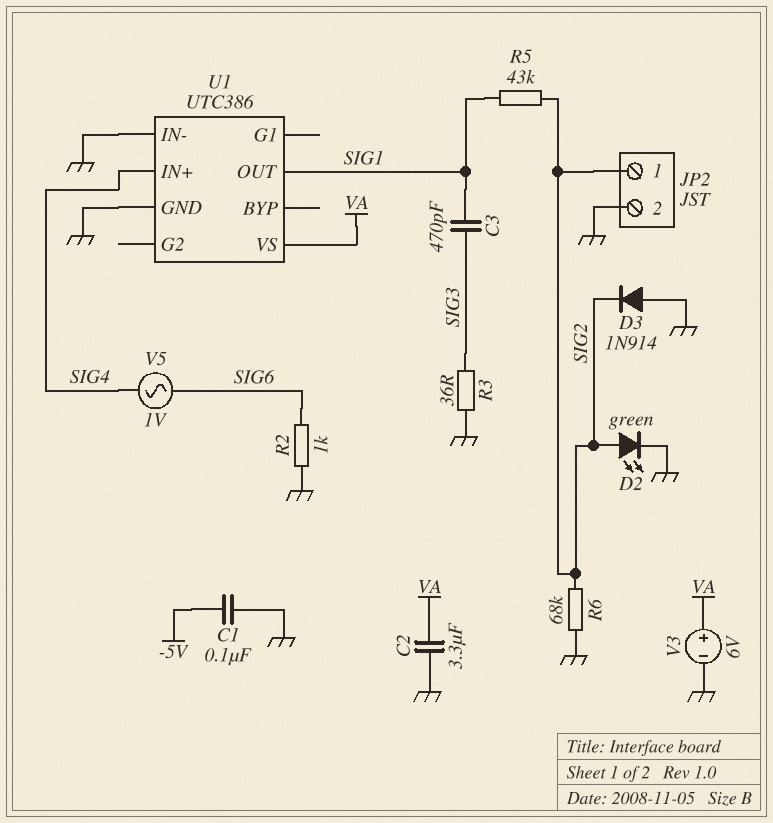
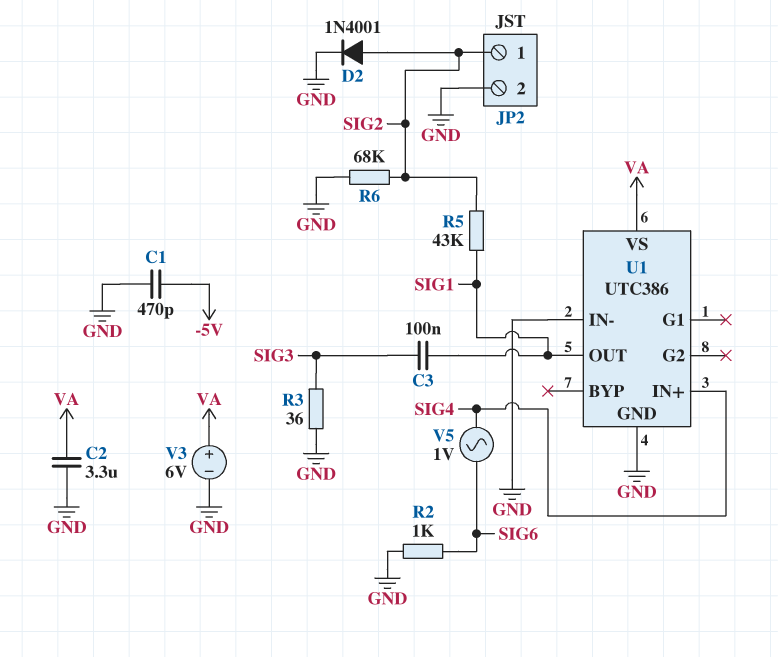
C1: 100nF (-5V, GND) -> 470pF (-5V, GND)
C3: 470pF (SIG1, SIG3) -> 100nF (SIG1, SIG3)
D2: LED green (A SIG2, K GND) -> diode 1N4001 (A SIG2, K GND)
D3: diode 1N914 (A GND, K SIG2) -> none

